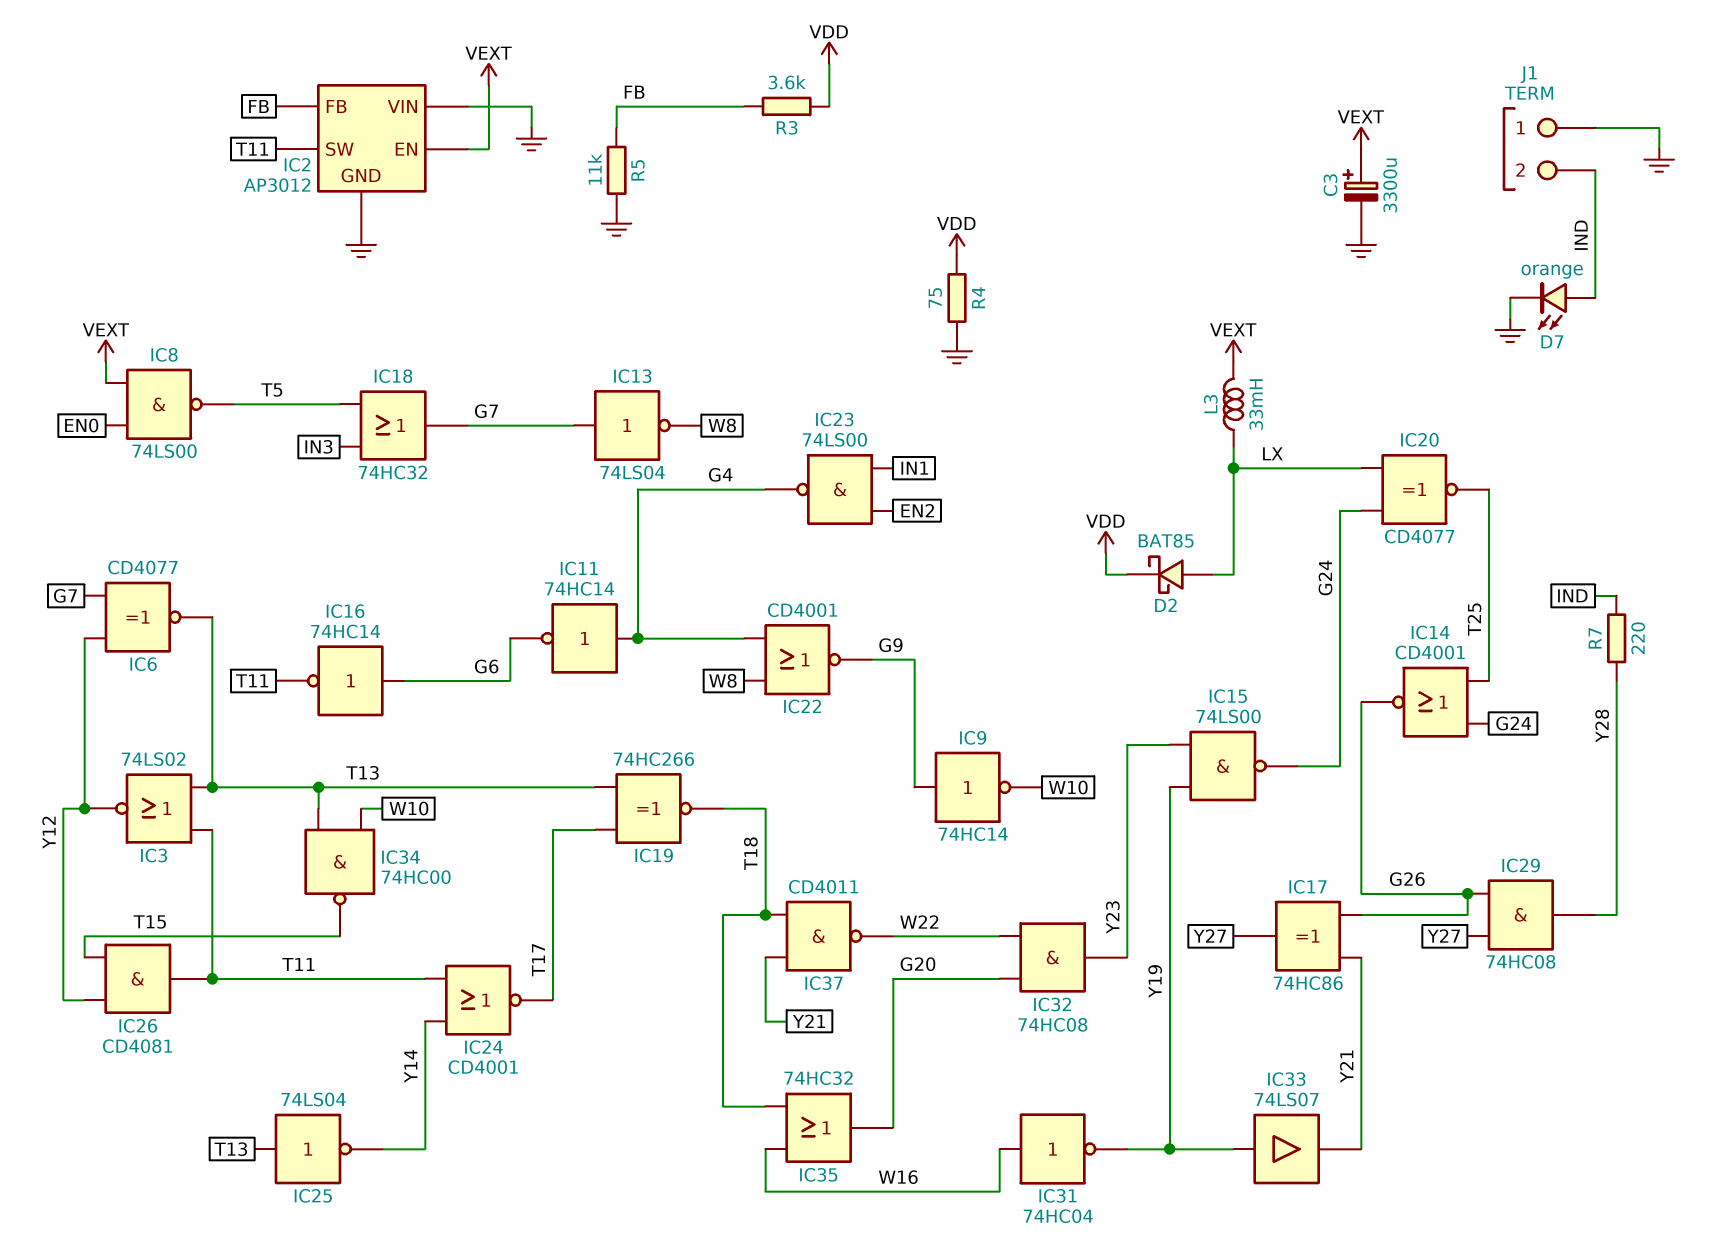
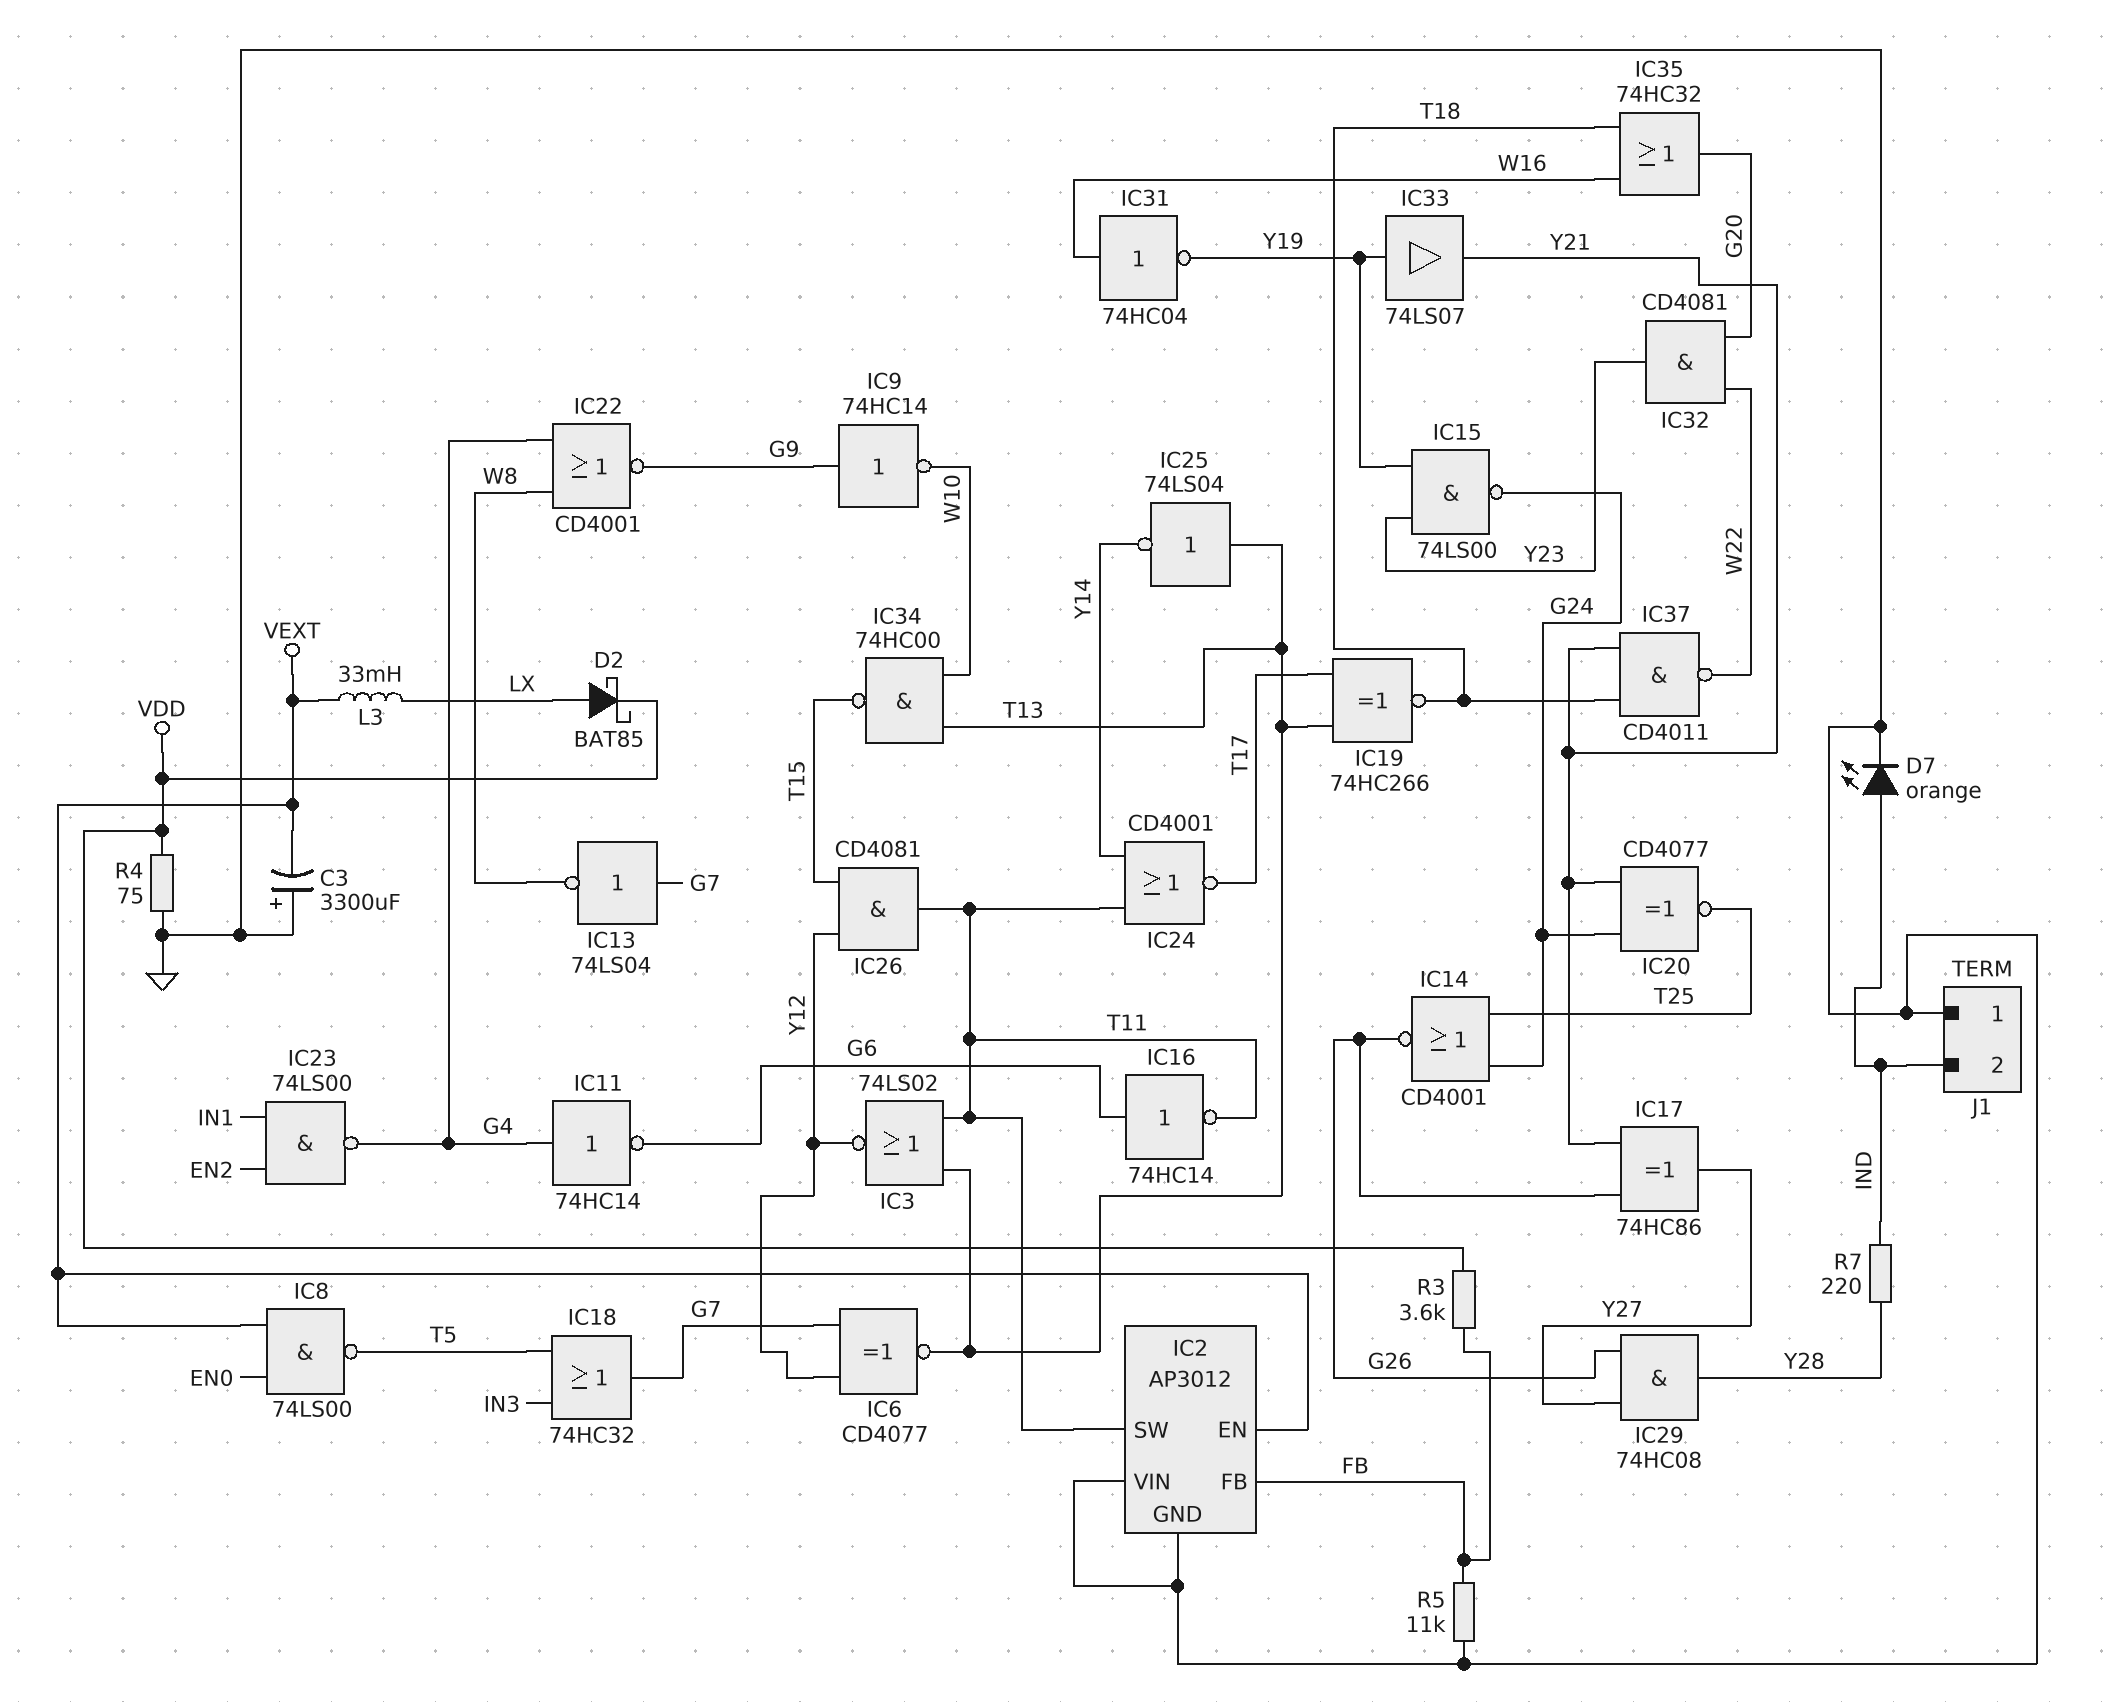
C3: 3300uF (plus VEXT, minus GND) -> 3300uF (plus GND, minus VEXT)
IC20: XNOR CD4077 (in G24, in LX, out T25) -> XNOR CD4077 (in G24, in Y21, out T25)
IC32: AND 74HC08 (in G20, in W22, out Y23) -> AND CD4081 (in G20, in W22, out Y23)

